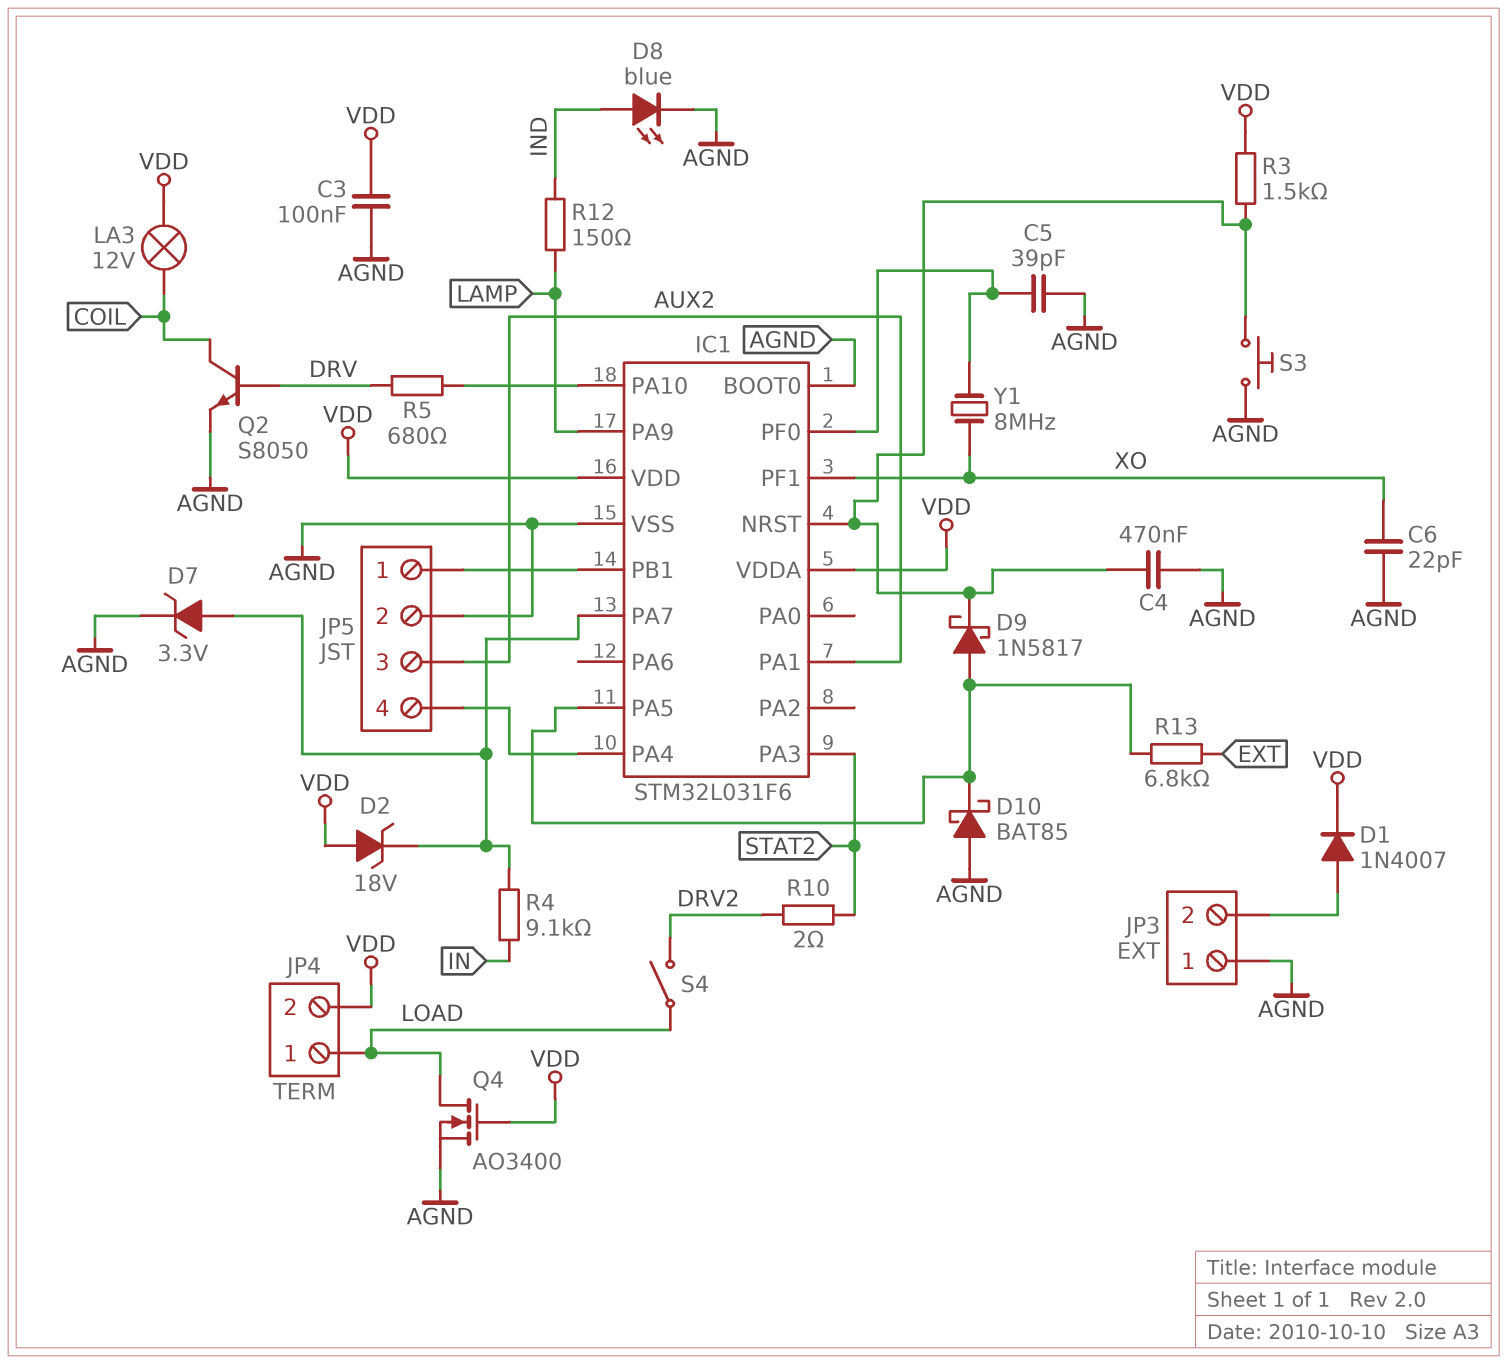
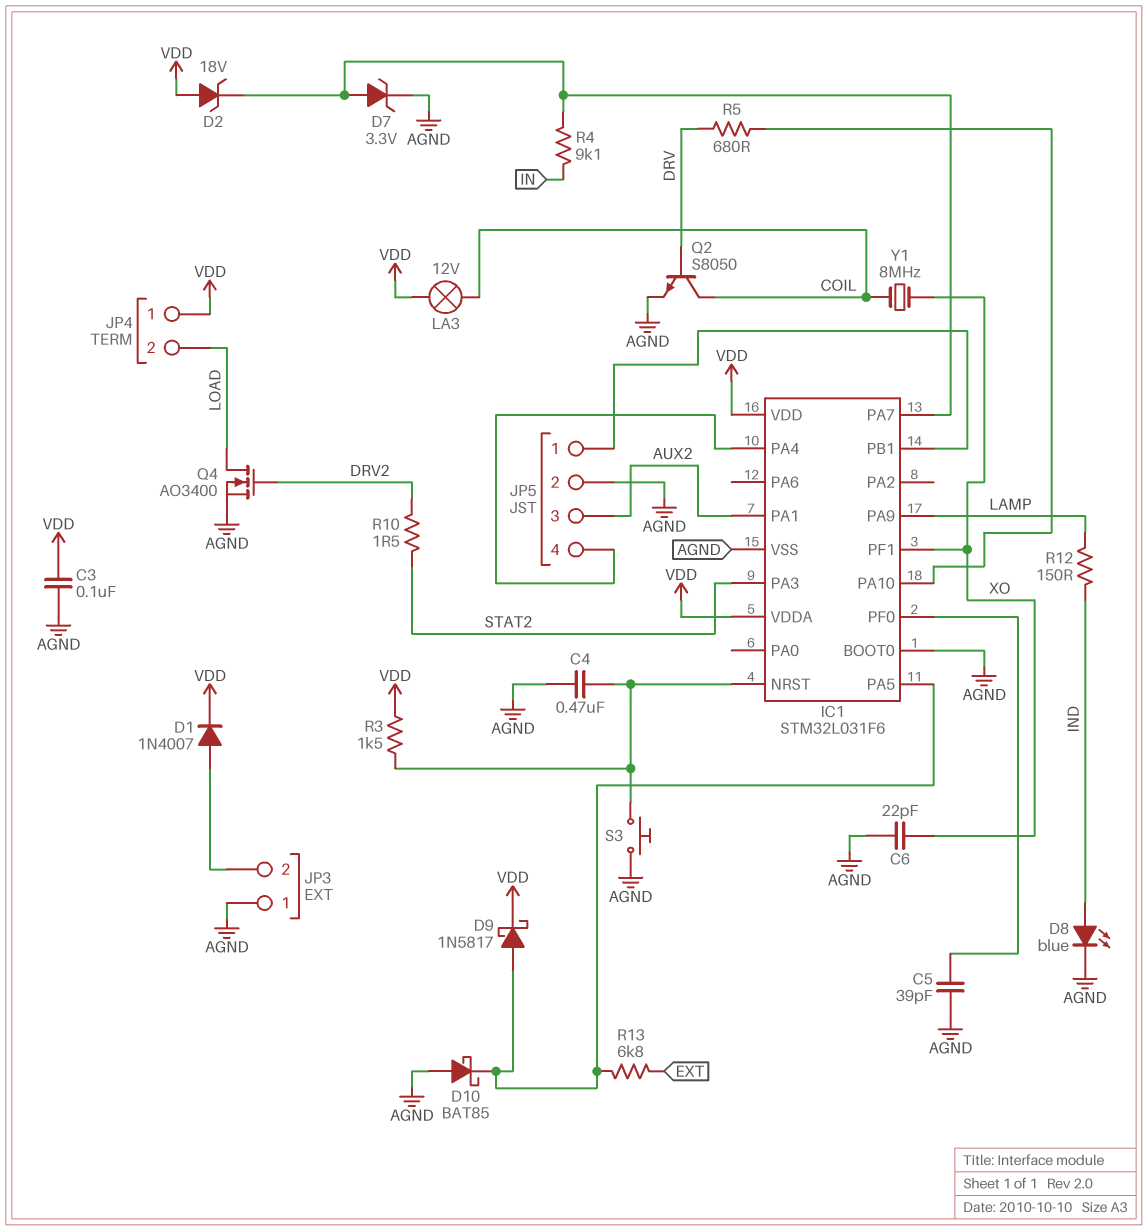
D9: schottky 1N5817 (A IC1/PA5, K IC1/NRST) -> schottky 1N5817 (A IC1/PA5, K VDD)
JP4 pin 1: LOAD -> VDD
JP4 pin 2: VDD -> LOAD
Q4: NMOS AO3400 (G VDD, D LOAD, S AGND) -> NMOS AO3400 (G DRV2, D LOAD, S AGND)
R10: 2 (DRV2, STAT2) -> 1.5 (DRV2, STAT2)
S4: switch (DRV2, LOAD) -> none
Y1: 8MHz (IC1/PF0, XO) -> 8MHz (COIL, XO)

